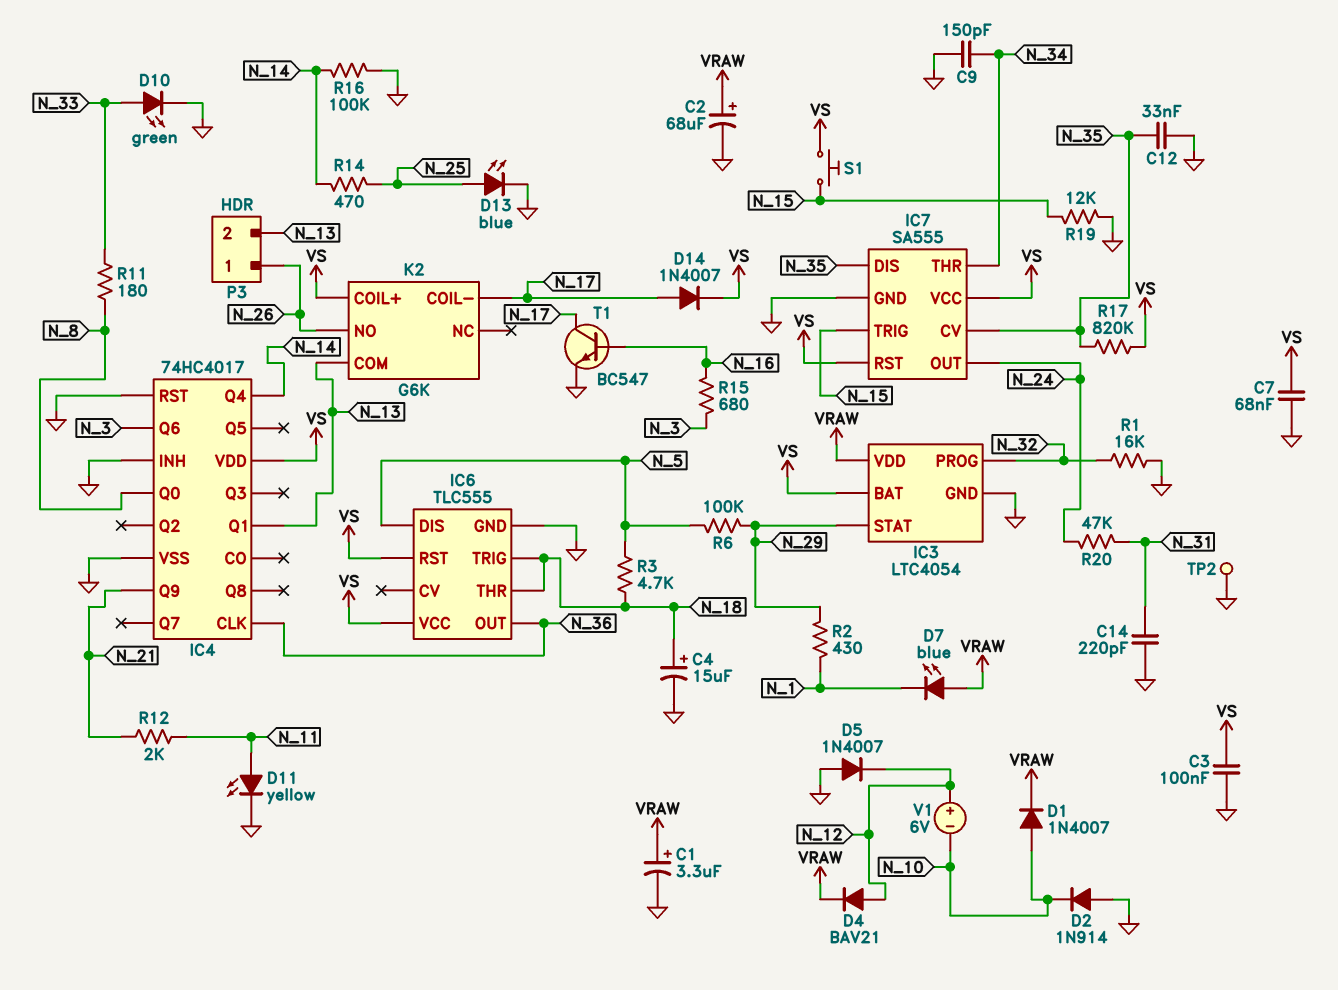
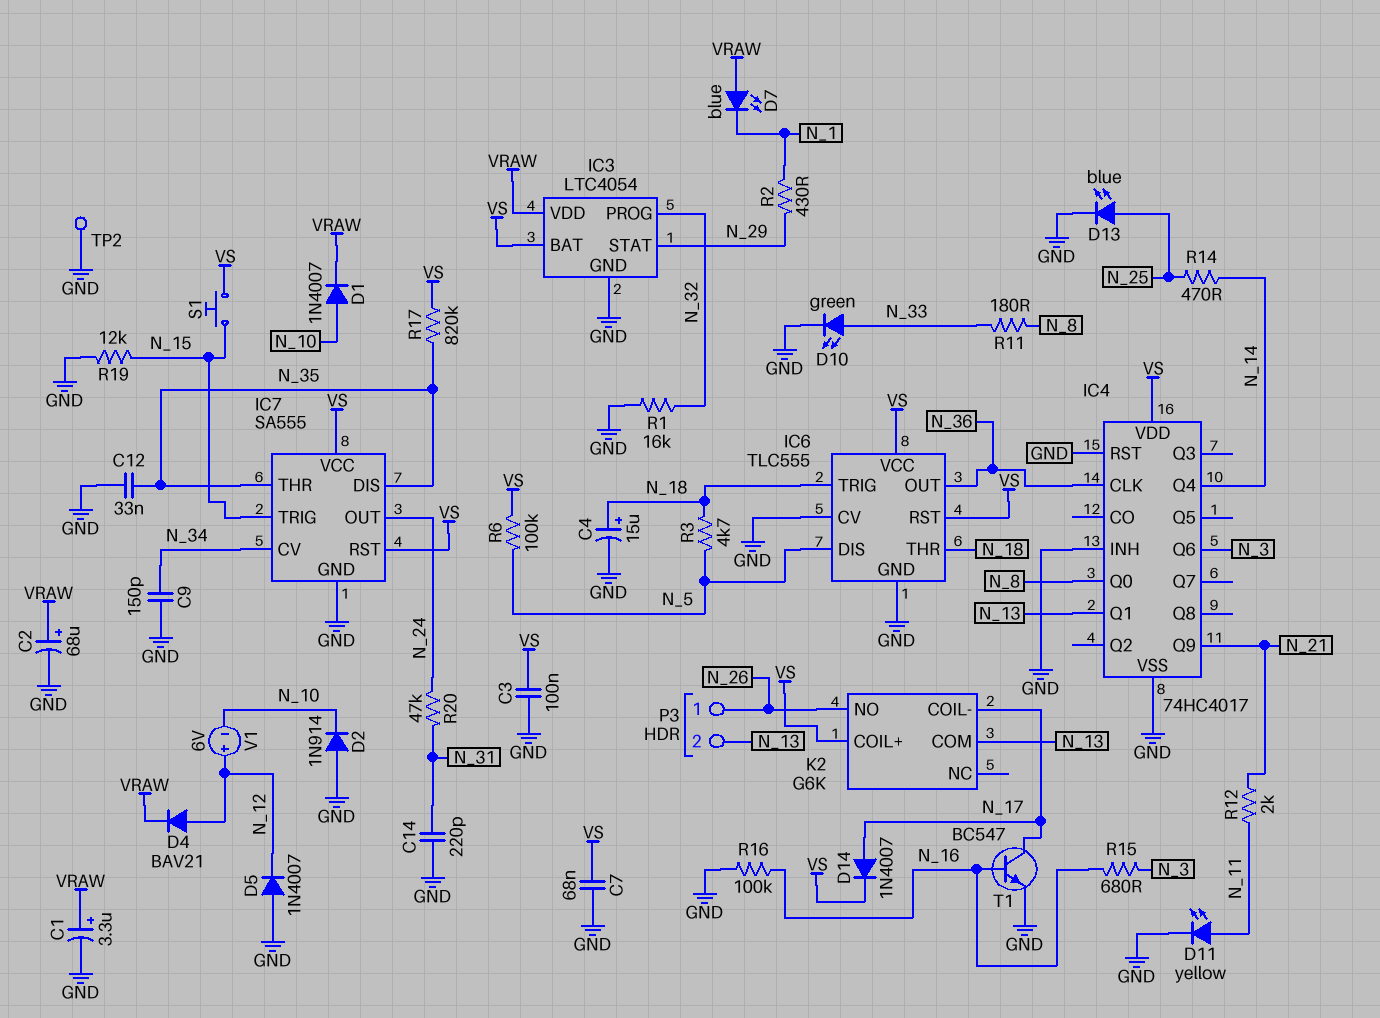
IC6 pin CV: none -> GND
IC7 pin CV: N_35 -> N_34
IC7 pin THR: N_34 -> N_35
R6: 100k (N_5, N_29) -> 100k (N_5, VS)
R16: 100k (GND, N_14) -> 100k (GND, N_16)

